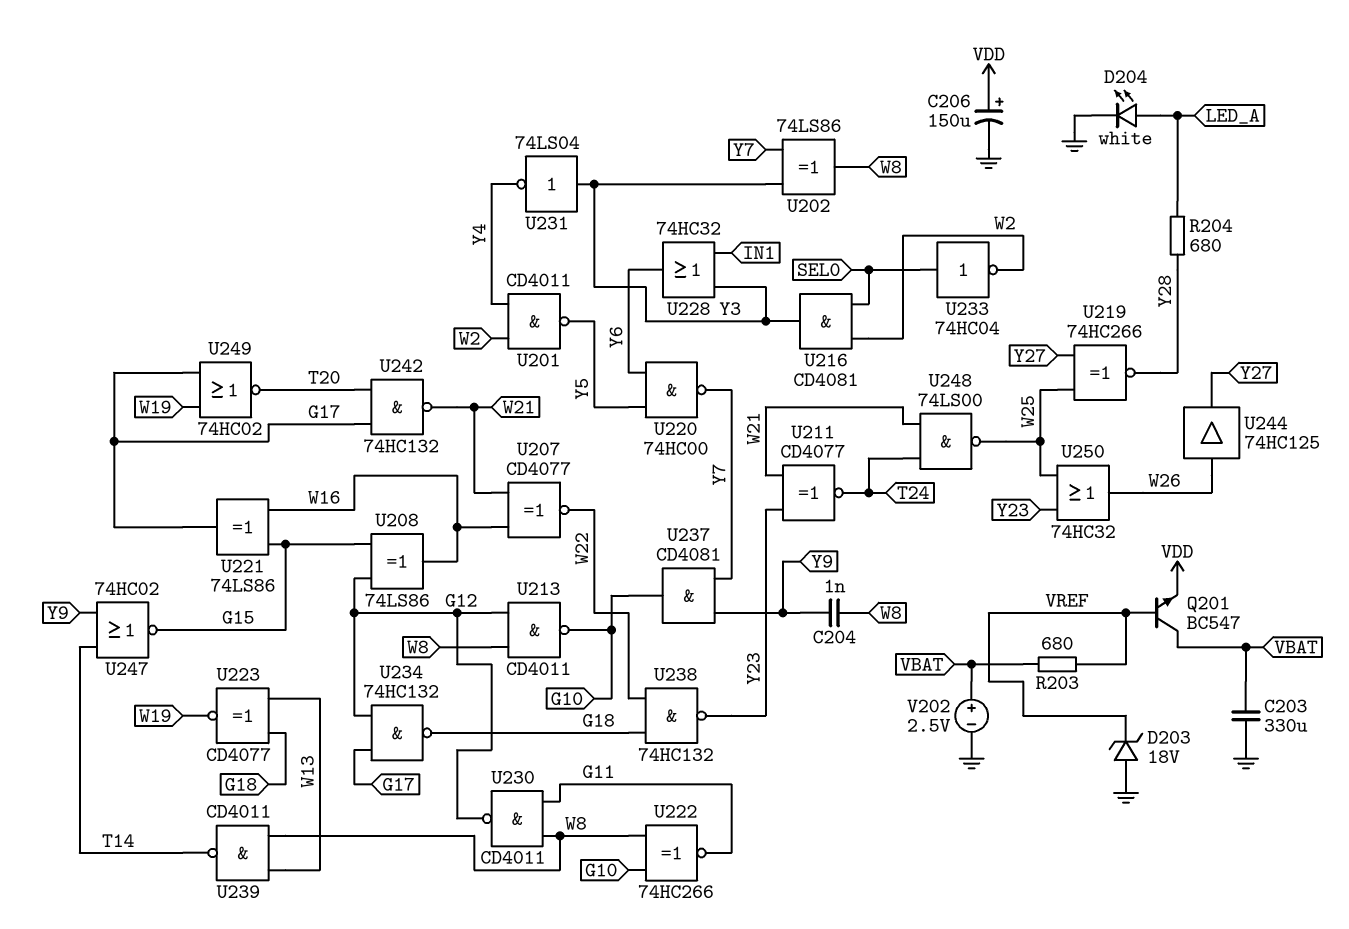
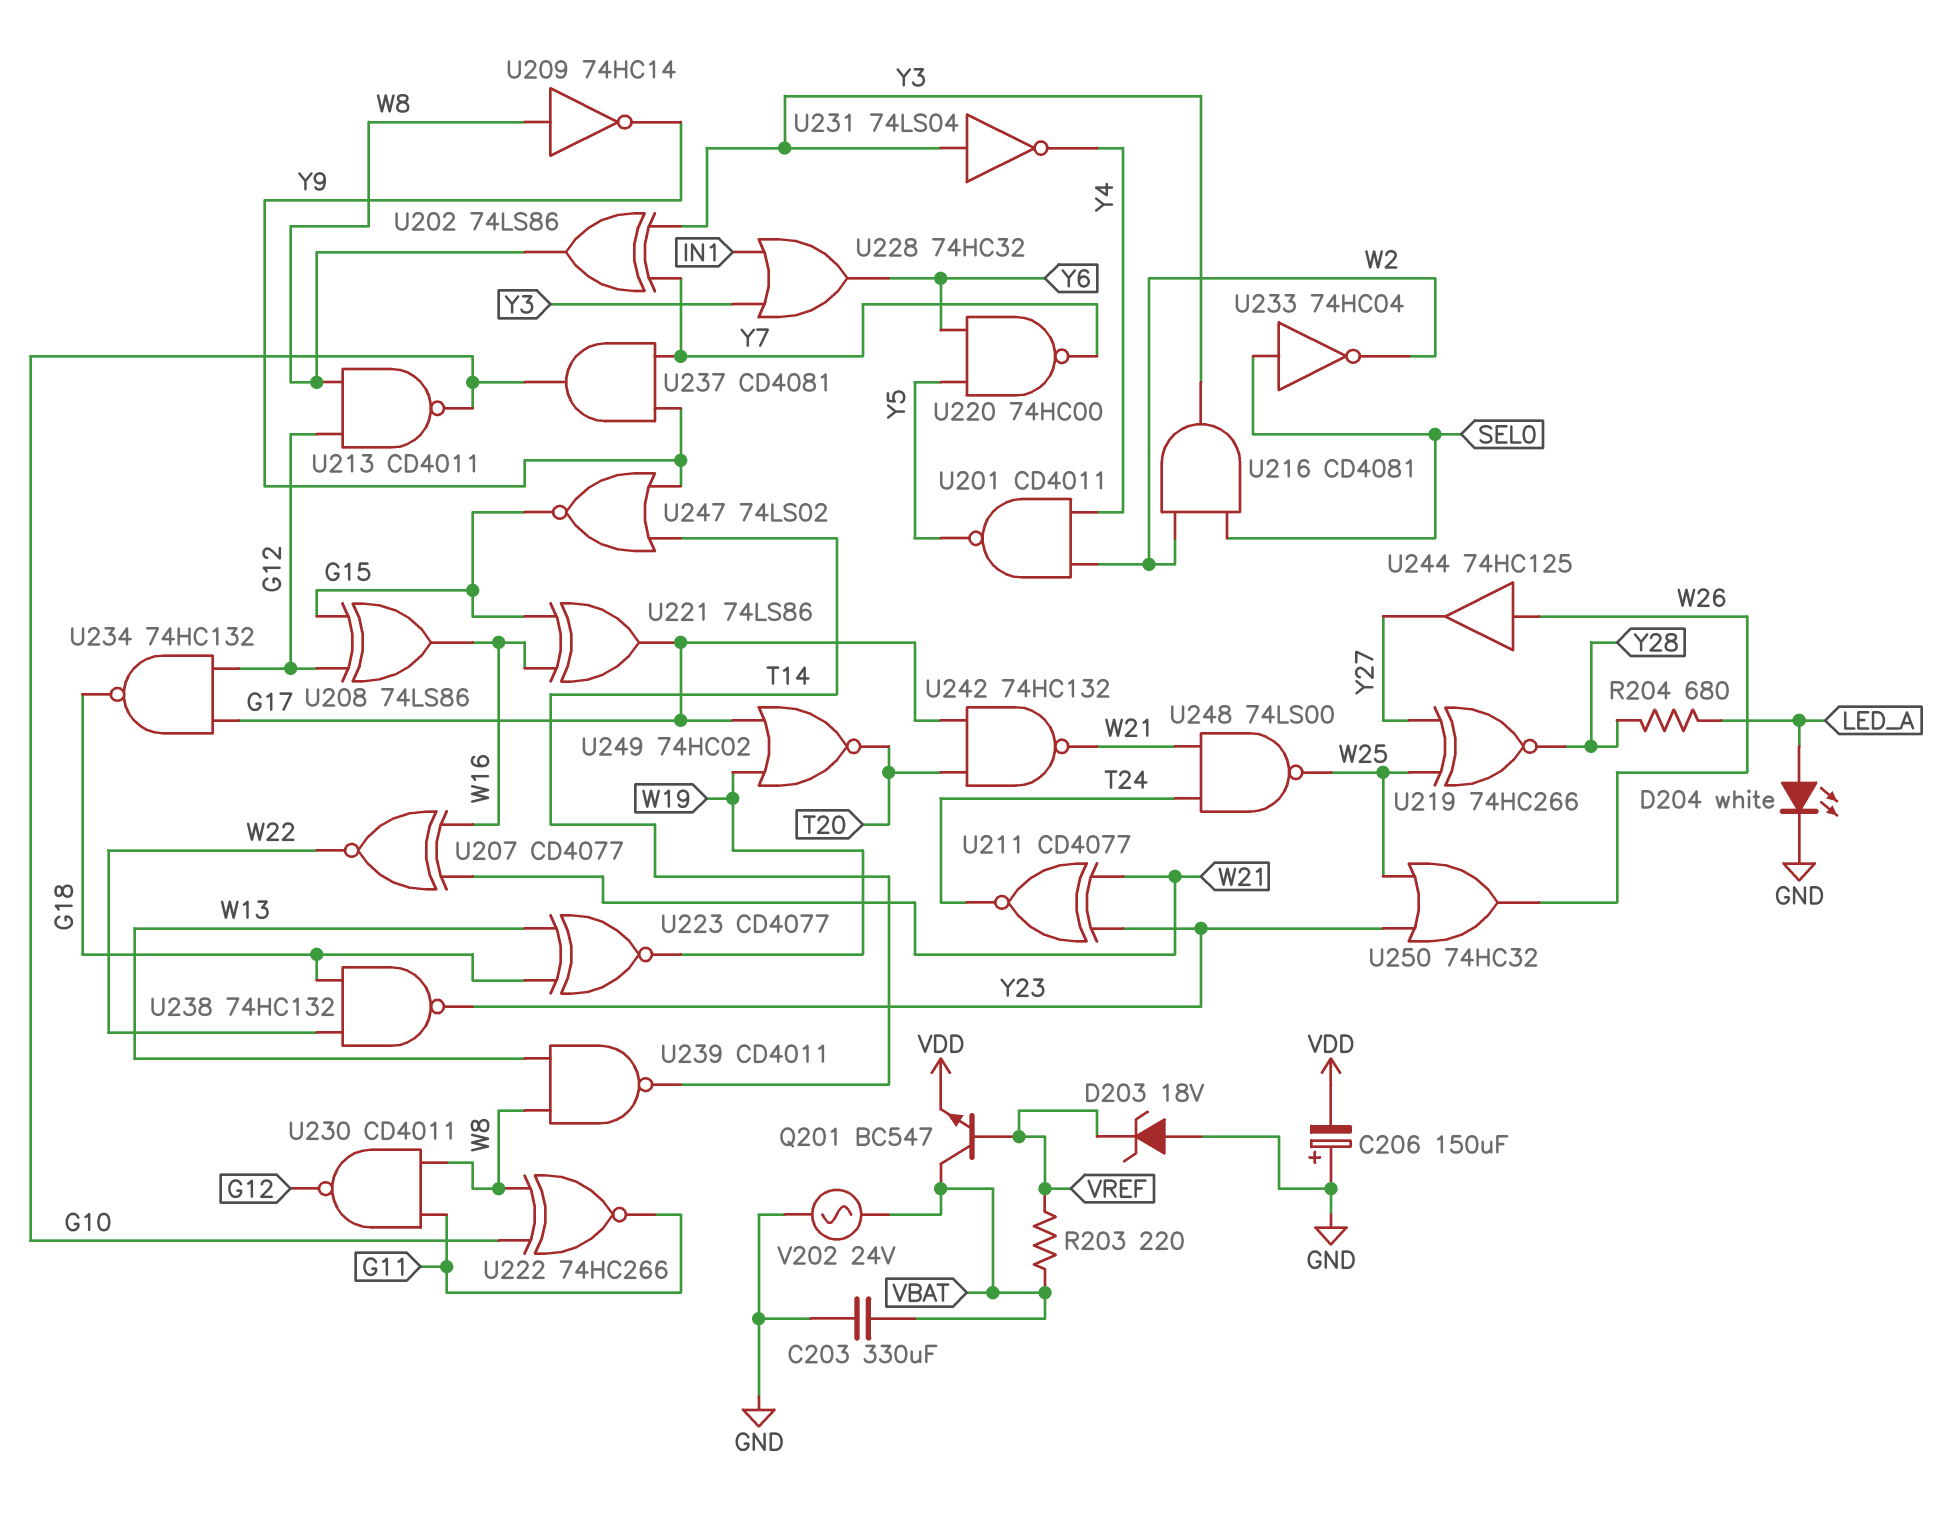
C204: 1nF (W8, Y9) -> none
C206: 150uF (plus VDD, minus GND) -> 150uF (plus GND, minus VDD)
R203: 680 (VBAT, VREF) -> 220 (VBAT, VREF)
U209: none -> NOT 74HC14 (in W8, out Y9)
U247: NOR 74HC02 (in T14, in Y9, out G15) -> NOR 74LS02 (in T14, in Y9, out G15)
V202: 2.5V (plus VBAT, minus GND) -> AC 24V (GND, VBAT)

